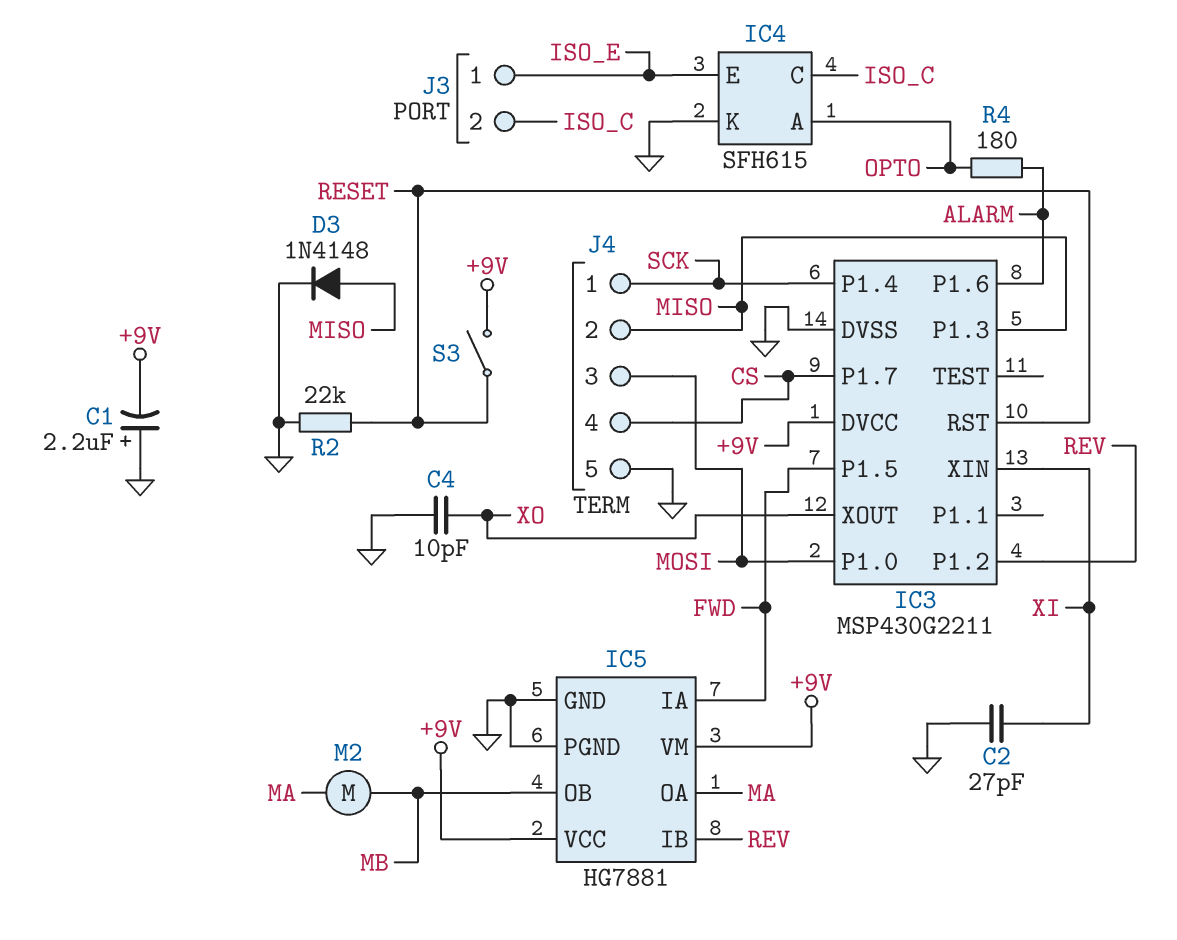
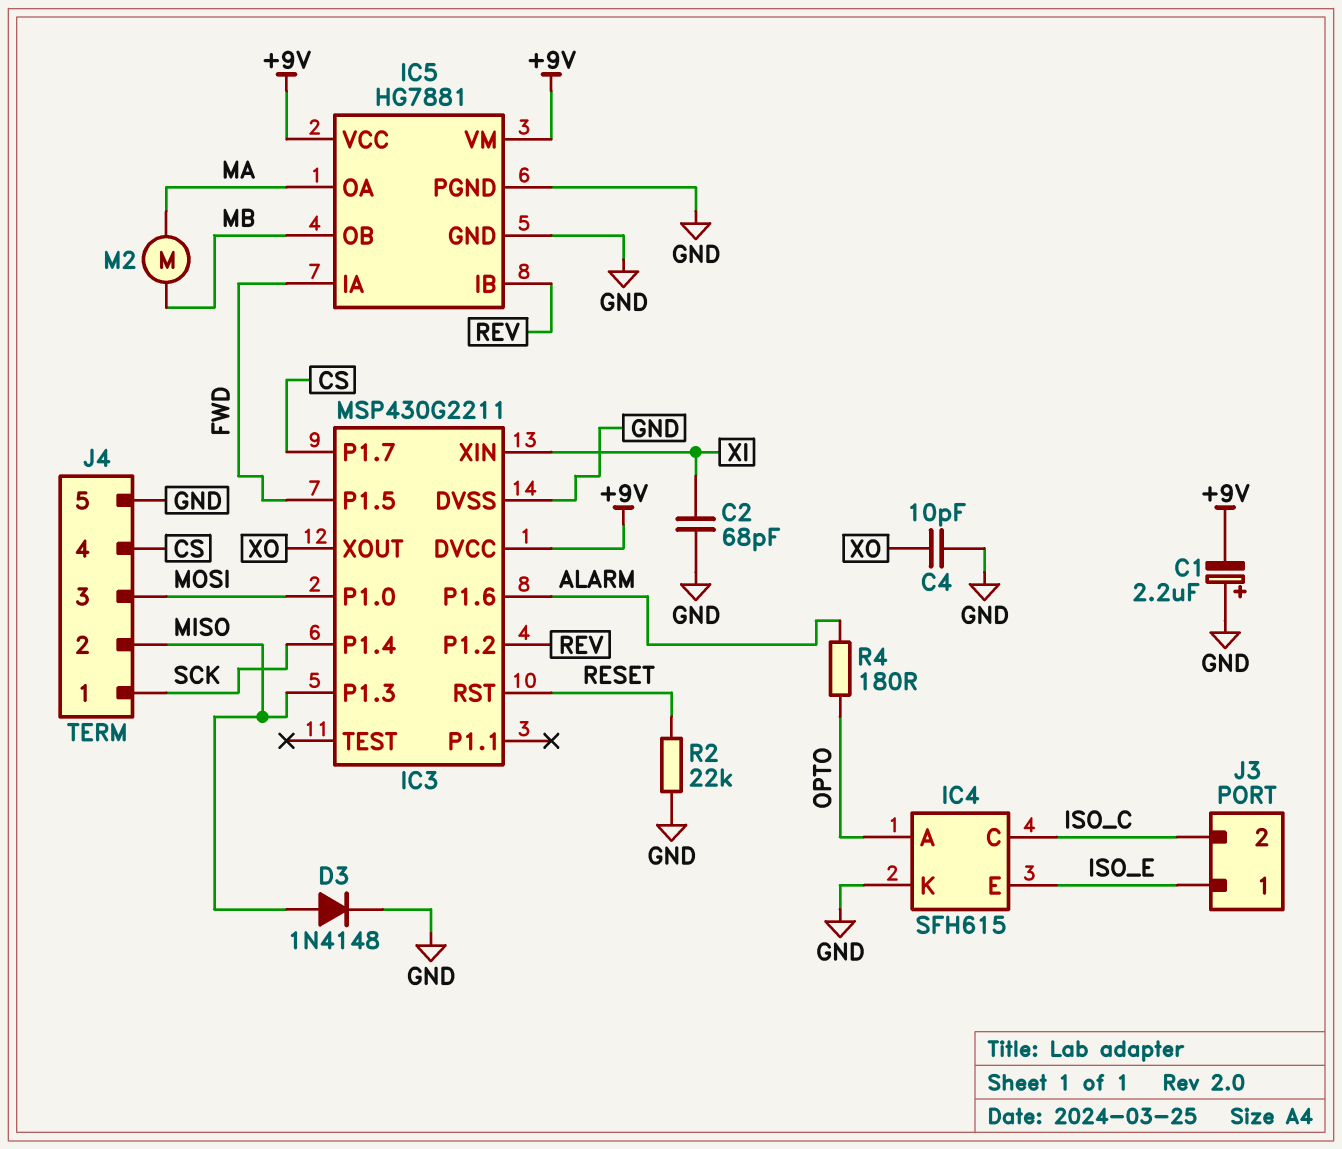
C2: 27pF (GND, XI) -> 68pF (GND, XI)
S3: switch (+9V, RESET) -> none

